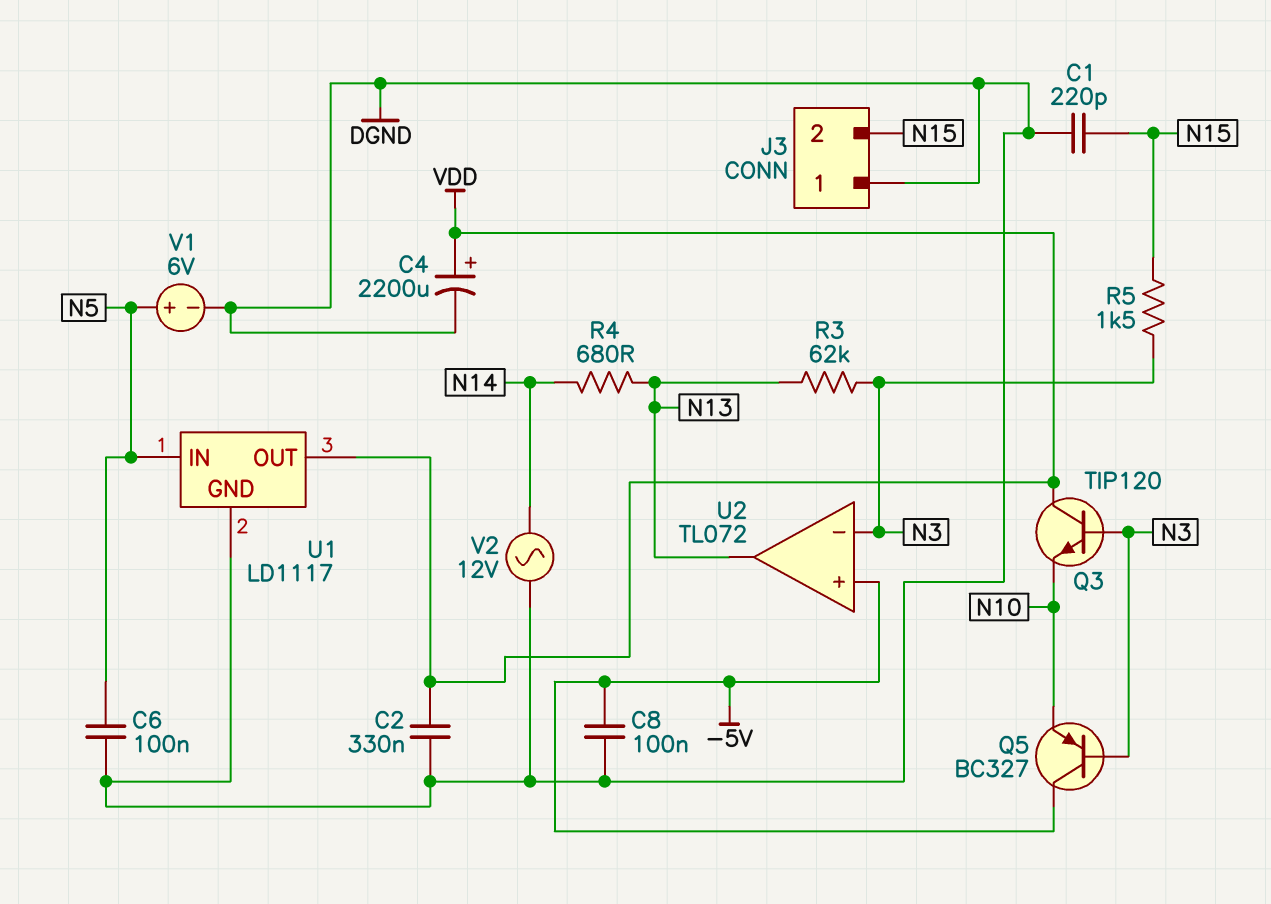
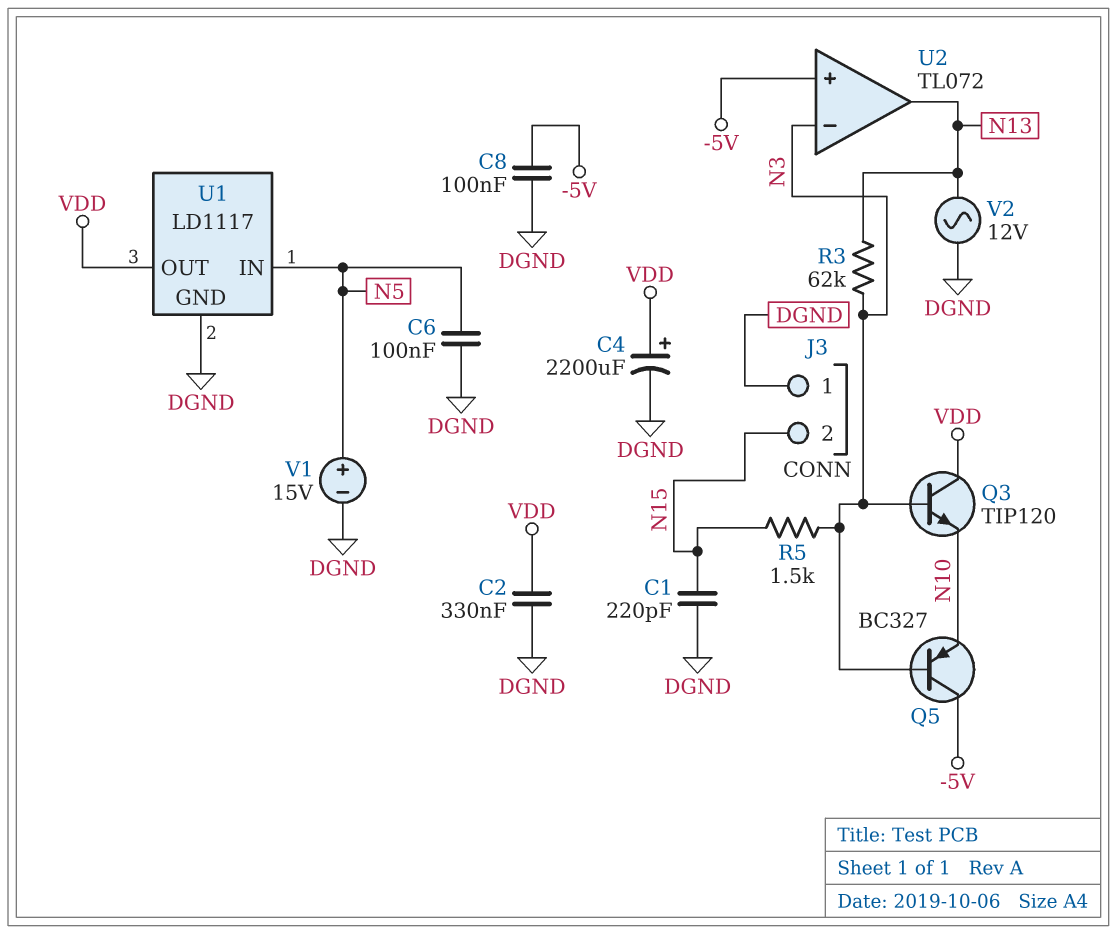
R4: 680 (N13, N14) -> none
V1: 6V (plus N5, minus DGND) -> 15V (plus N5, minus DGND)
V2: AC 12V (DGND, N14) -> AC 12V (DGND, N13)

